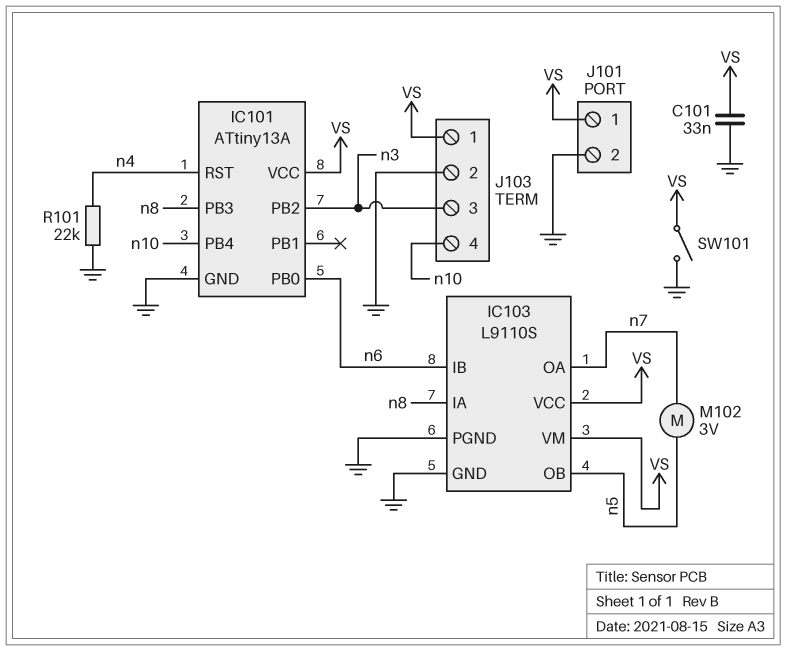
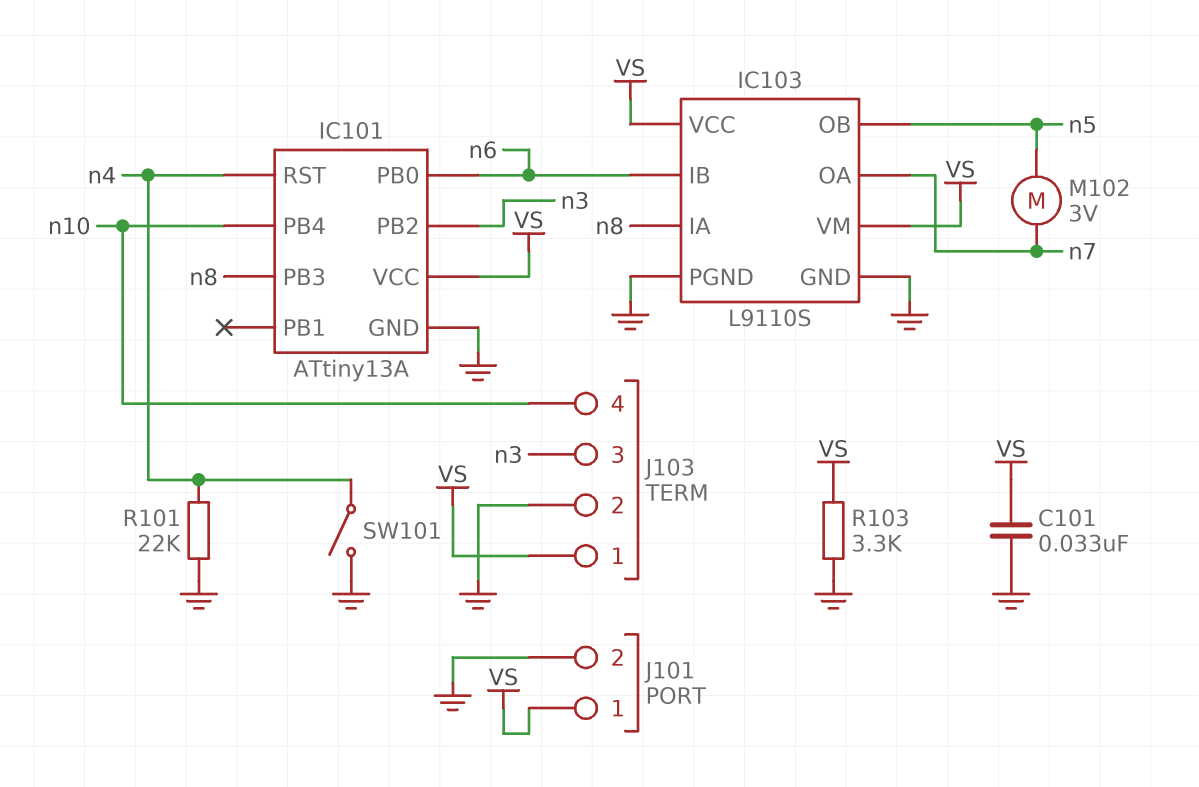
R103: none -> 3.3k (GND, VS)
SW101: switch (GND, VS) -> switch (GND, n4)

